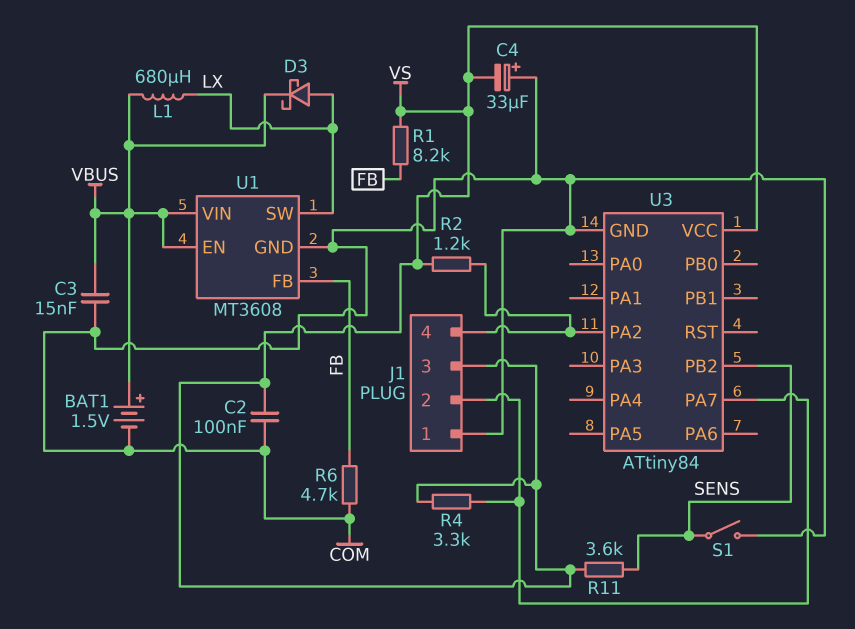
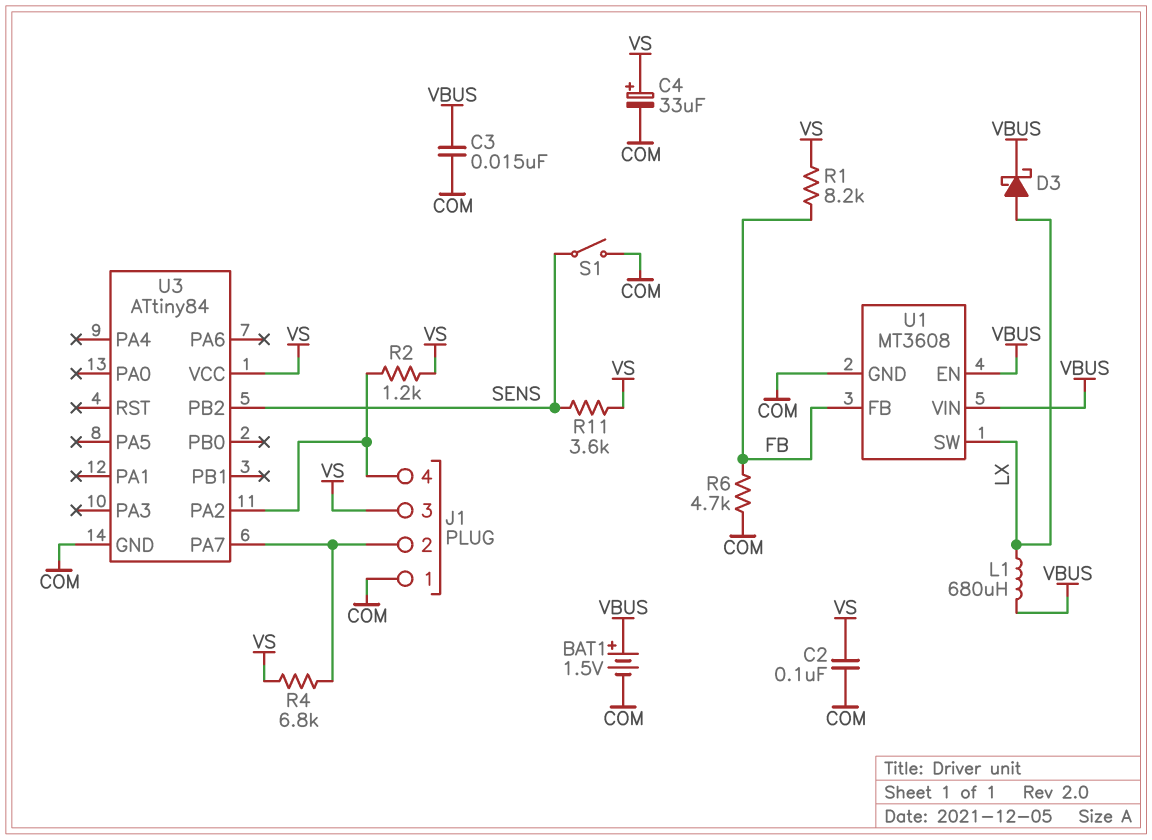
C4: 33uF (plus COM, minus VS) -> 33uF (plus VS, minus COM)
R4: 3.3k (J1/2, VS) -> 6.8k (J1/2, VS)

